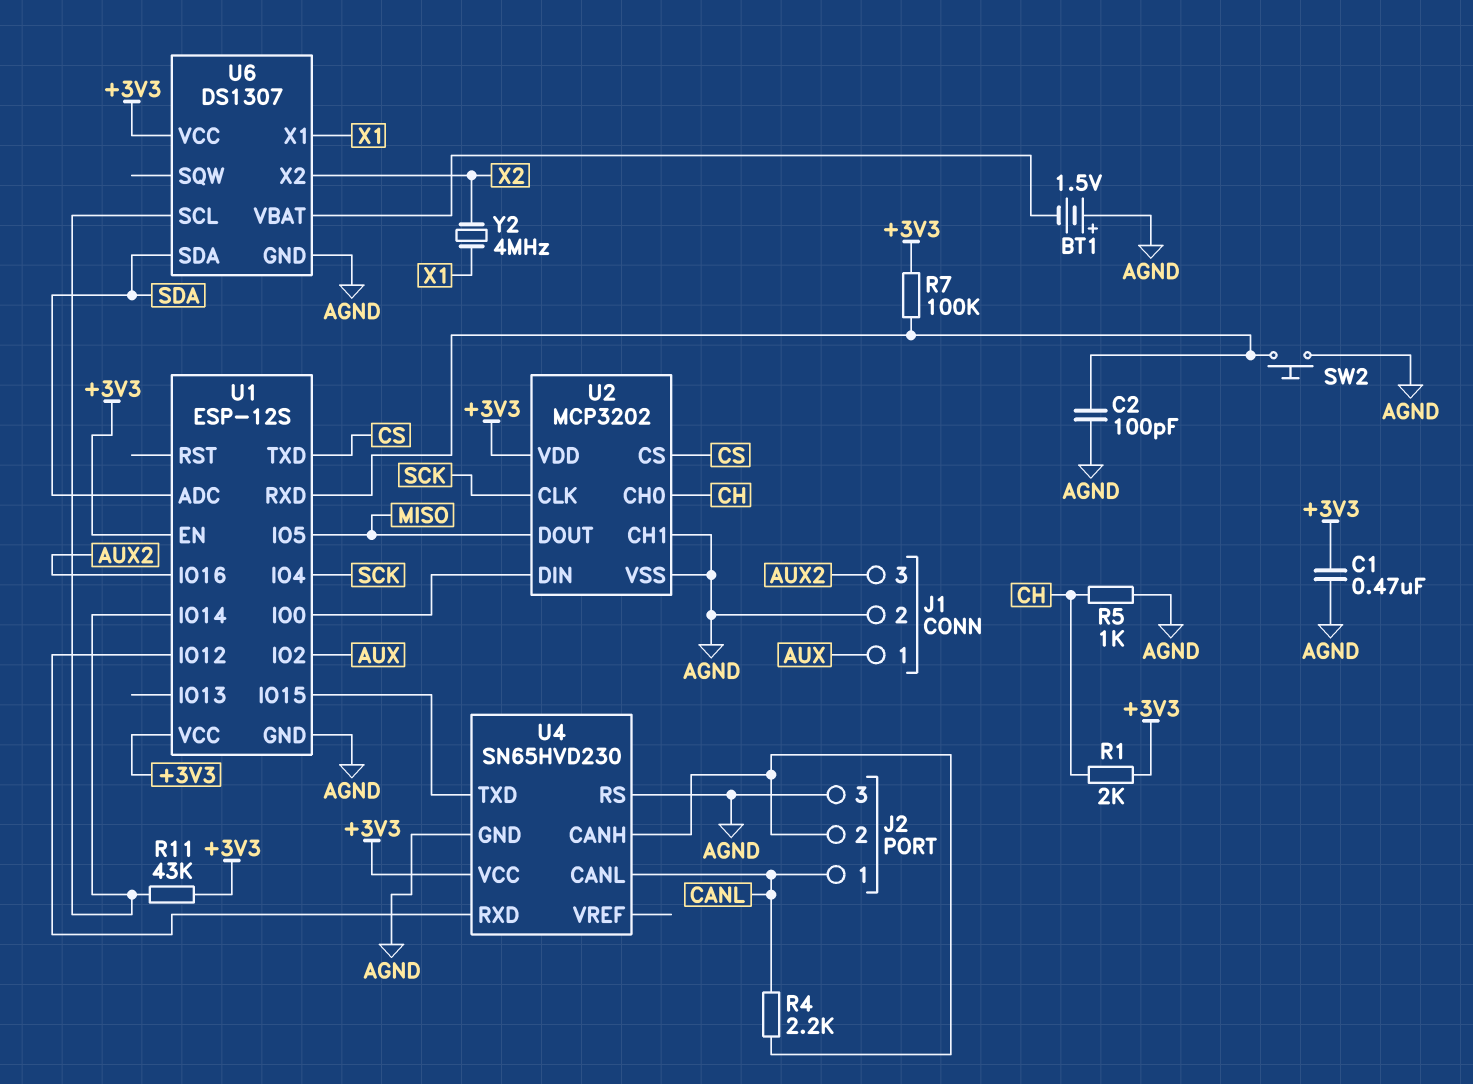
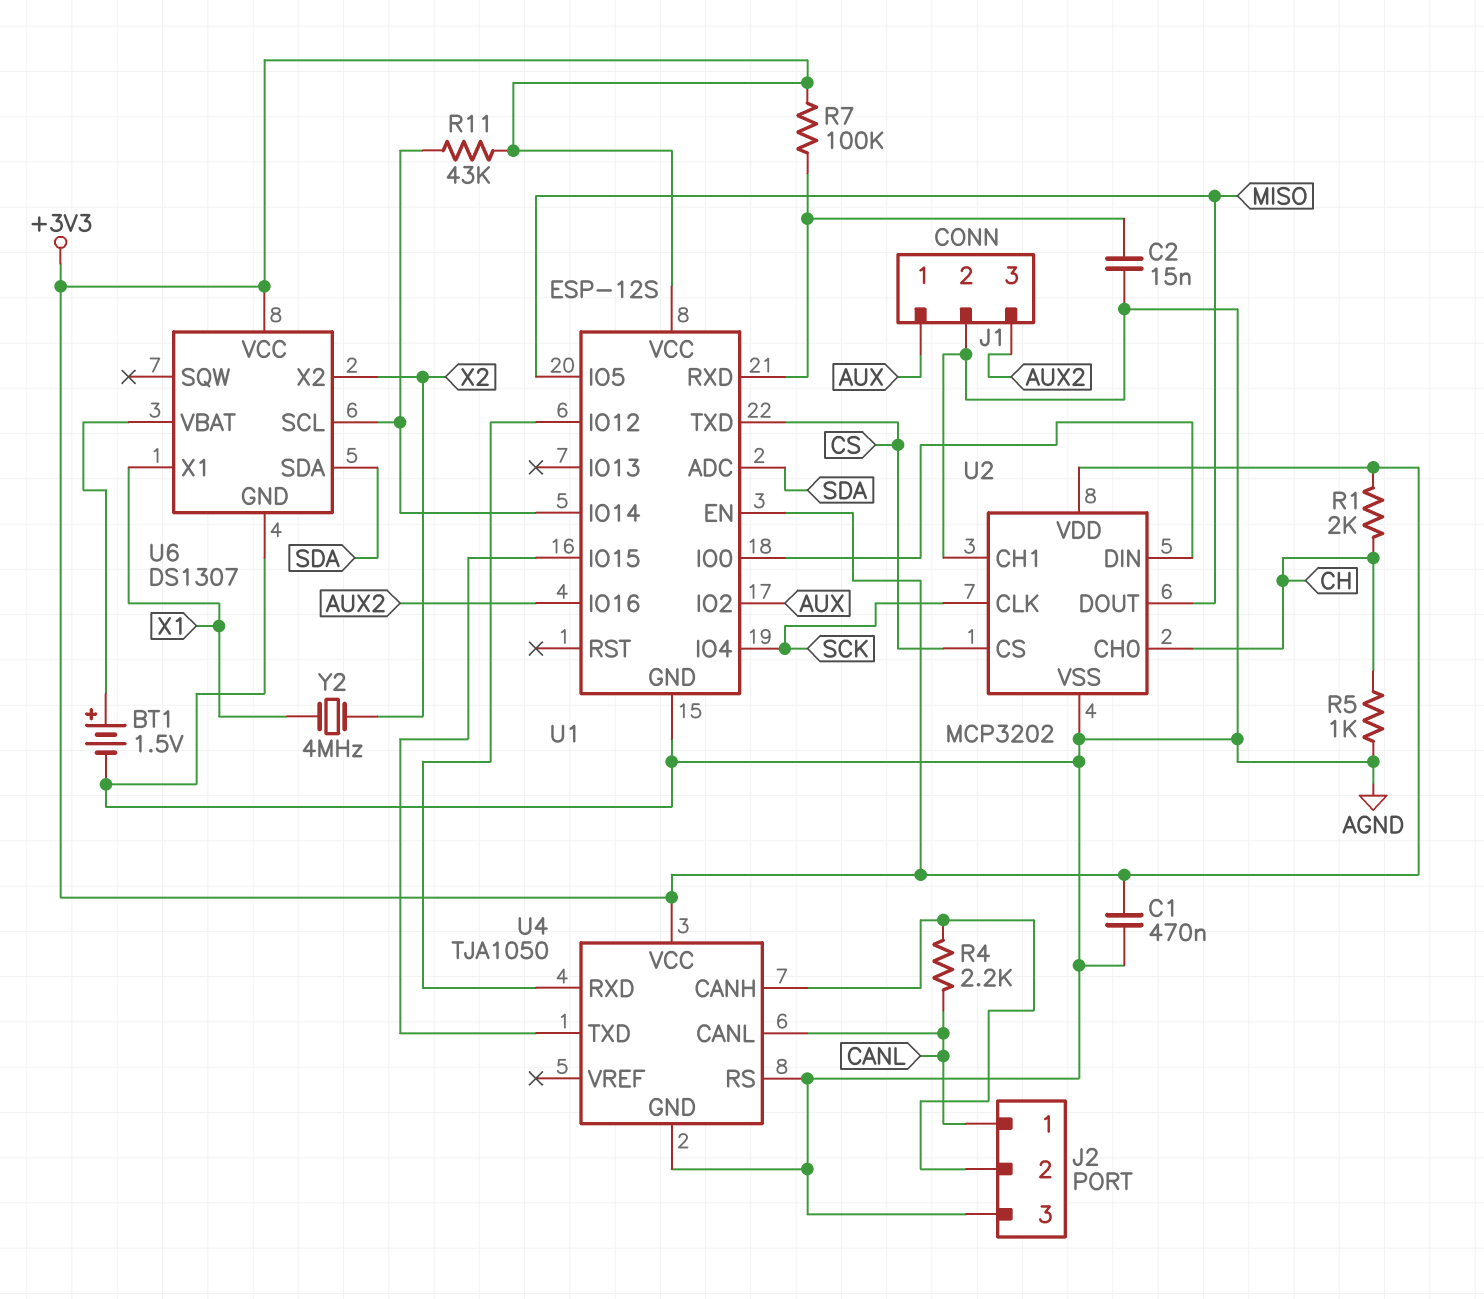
BT1: 1.5V (plus AGND, minus U6/VBAT) -> 1.5V (plus U6/VBAT, minus AGND)
C2: 100pF (AGND, U1/RXD) -> 15nF (AGND, U1/RXD)
SW2: button (AGND, U1/RXD) -> none
U4: SN65HVD230 -> TJA1050

